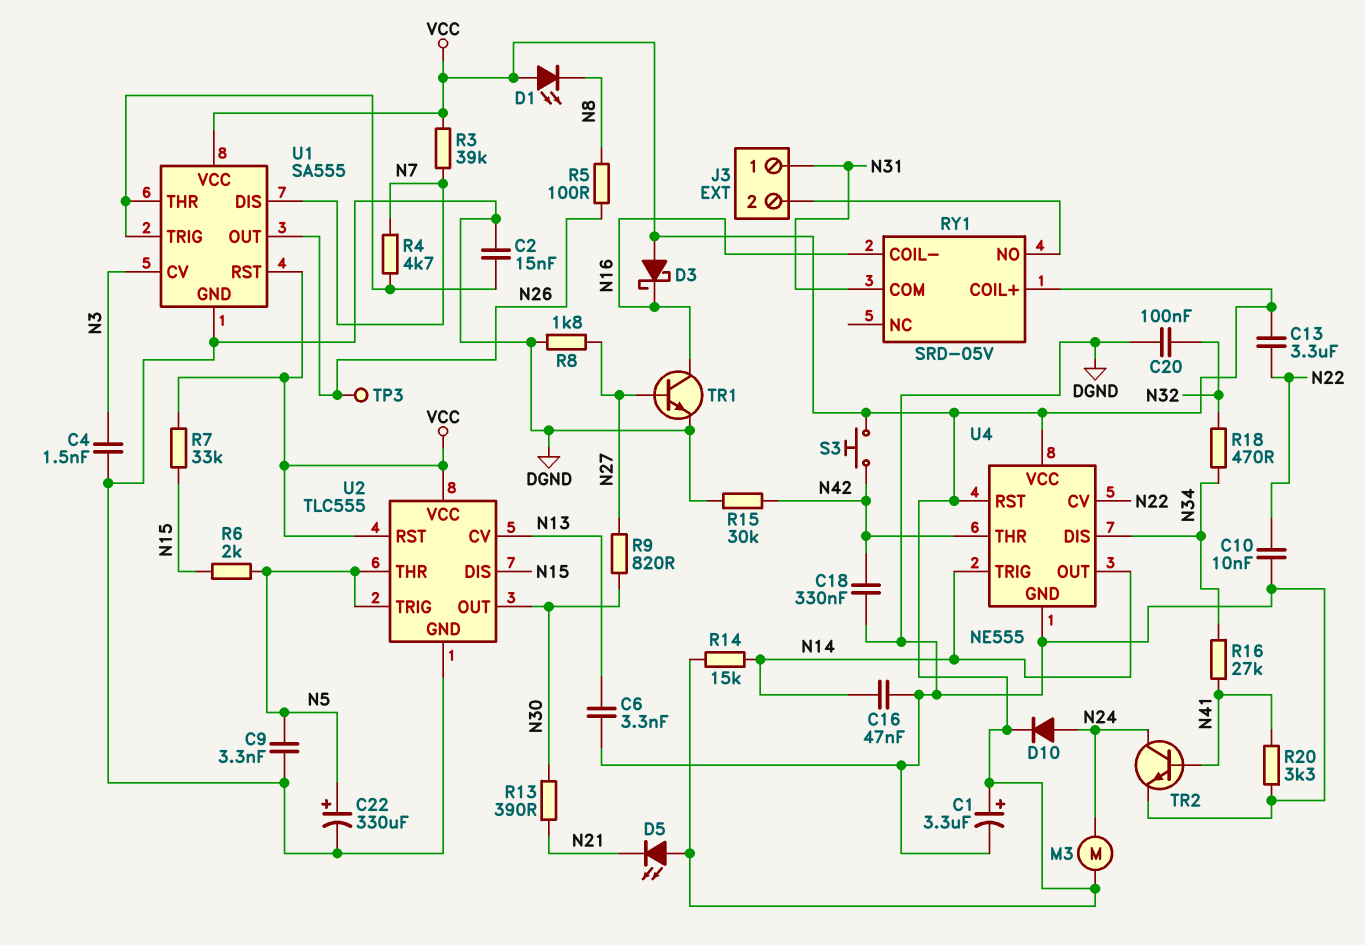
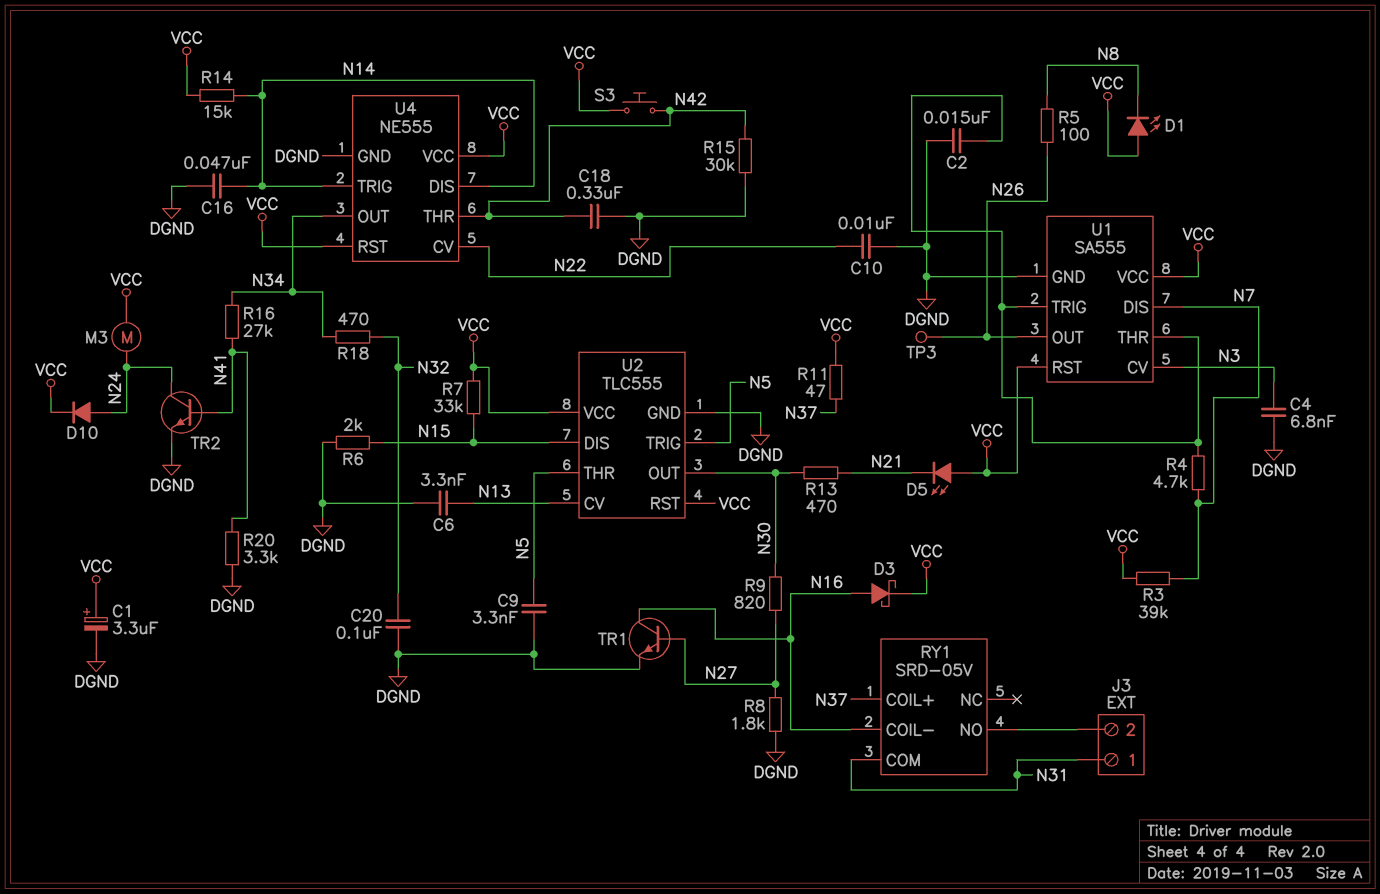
C4: 1.5nF (DGND, N3) -> 6.8nF (DGND, N3)
C13: 3.3uF (N22, VCC) -> none
C22: 330uF (plus N5, minus DGND) -> none
D3: schottky (A VCC, K N16) -> schottky (A N16, K VCC)
R6: 2k (N5, N15) -> 2k (DGND, N15)
R11: none -> 47 (N37, VCC)
R13: 390 (N21, N30) -> 470 (N21, N30)
RY1 pin COIL+: VCC -> N37
U4 pin DIS: N34 -> N14
U4 pin OUT: N14 -> N34

